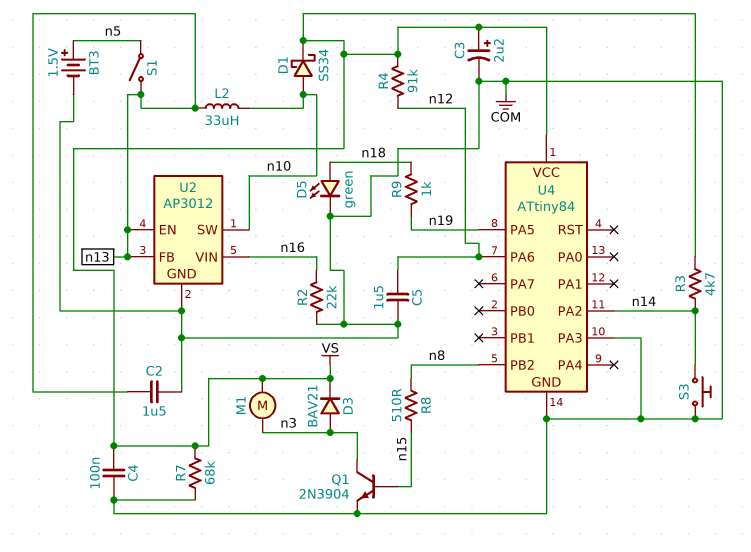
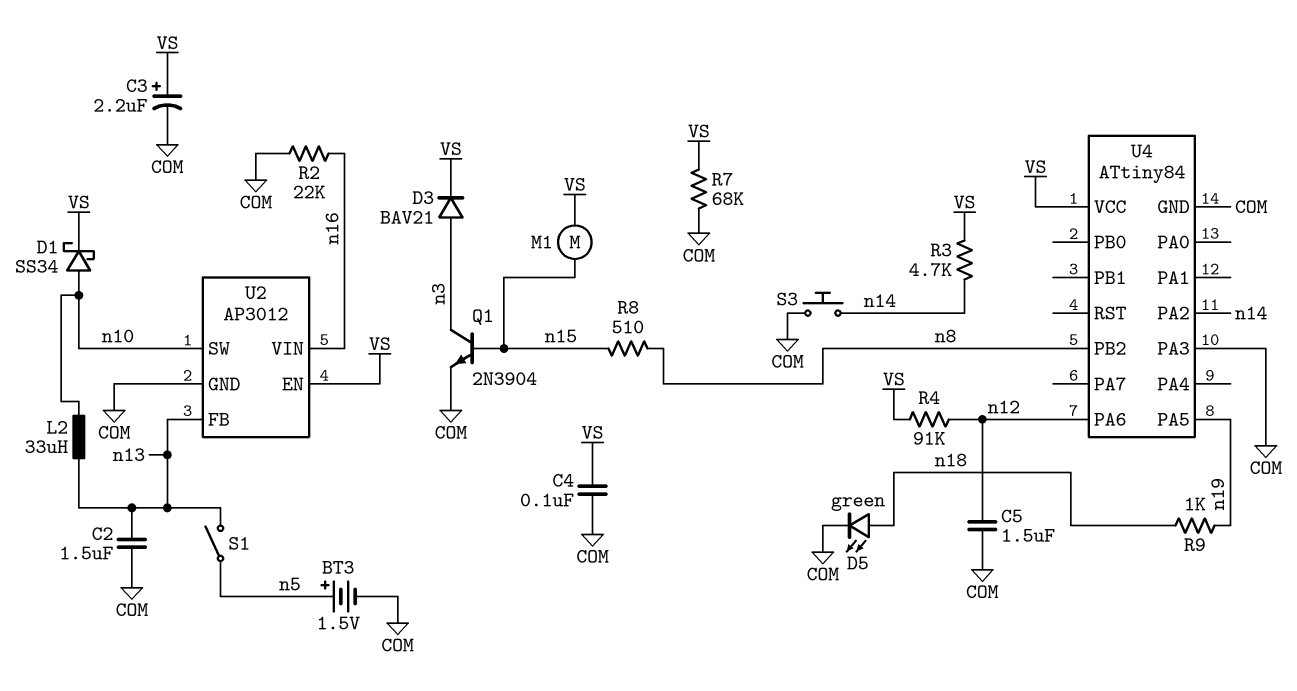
M1: motor (VS, n3) -> motor (VS, n15)
U2 pin EN: n13 -> VS

